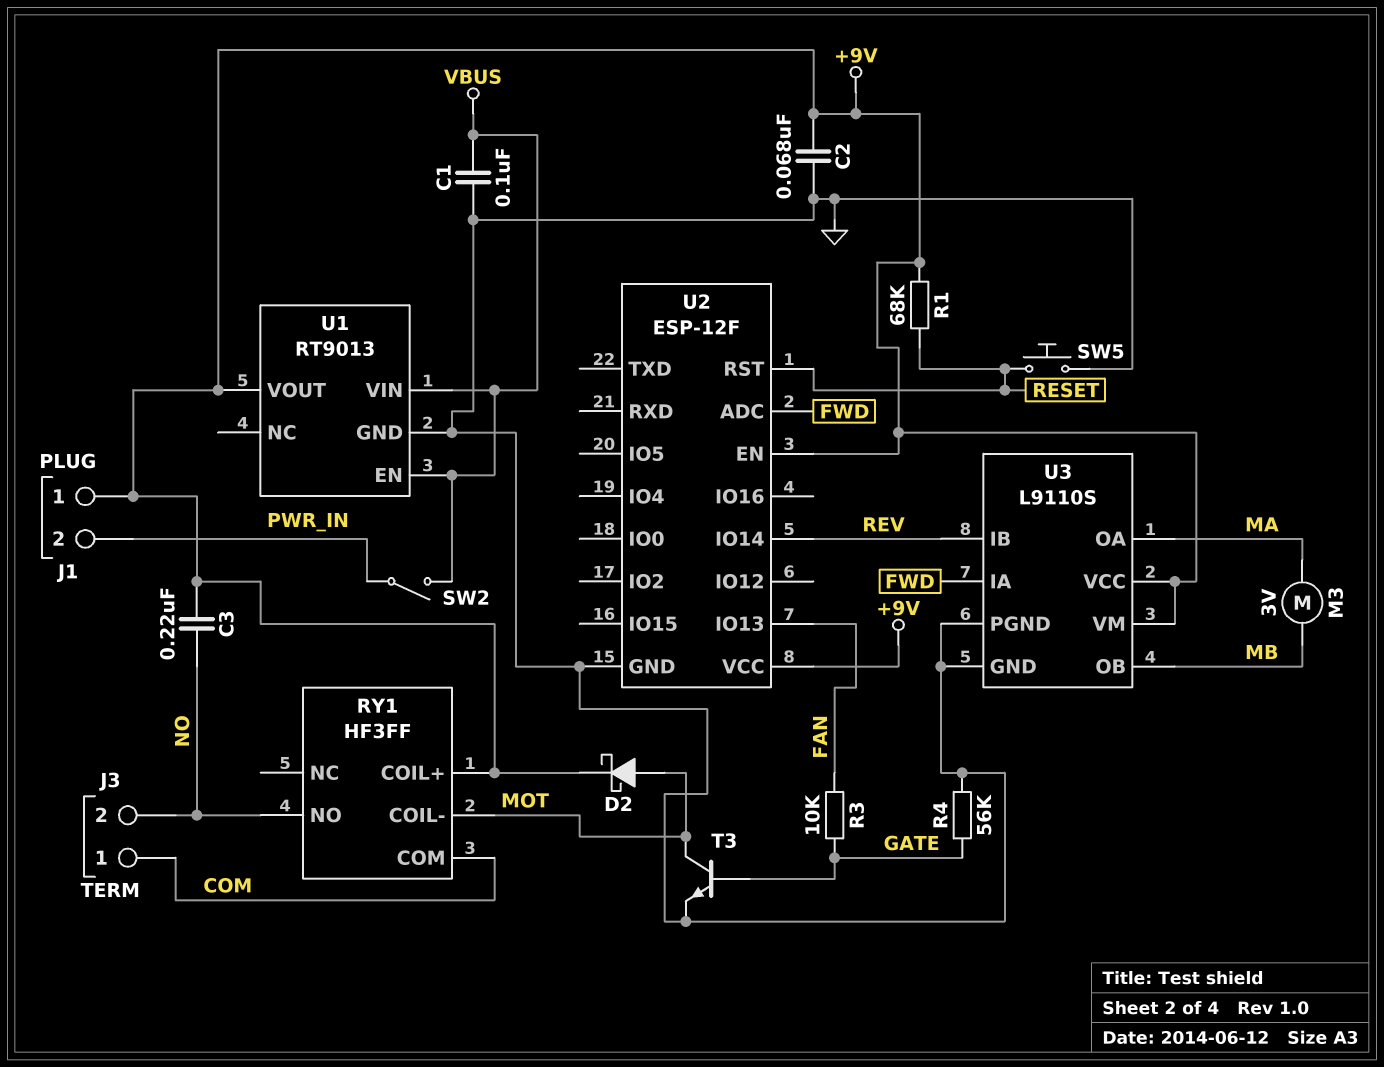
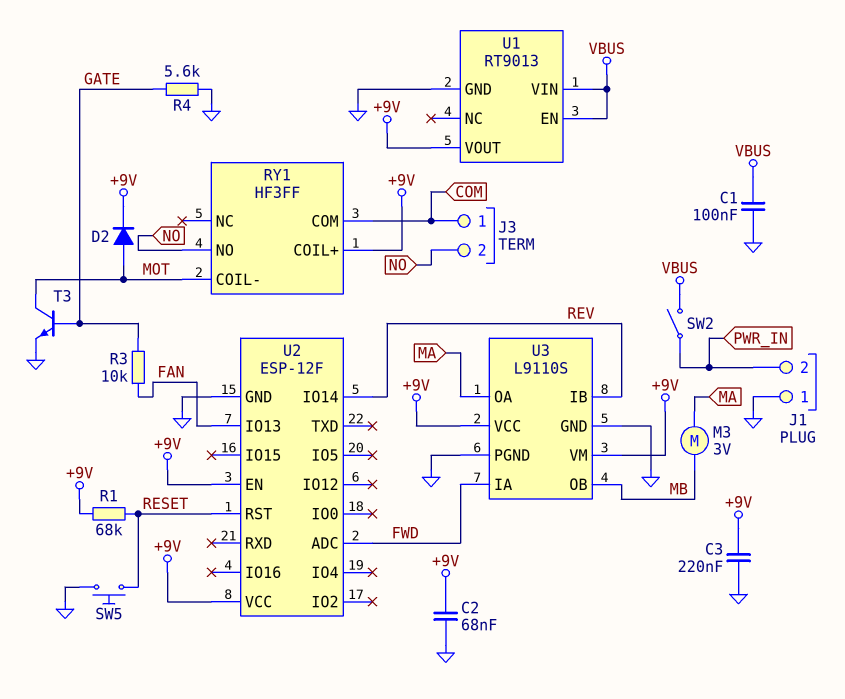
C3: 220nF (+9V, NO) -> 220nF (+9V, GND)
D2: schottky (A MOT, K +9V) -> diode (A MOT, K +9V)
J1 pin 1: +9V -> GND
R4: 56k (GATE, GND) -> 5.6k (GATE, GND)

